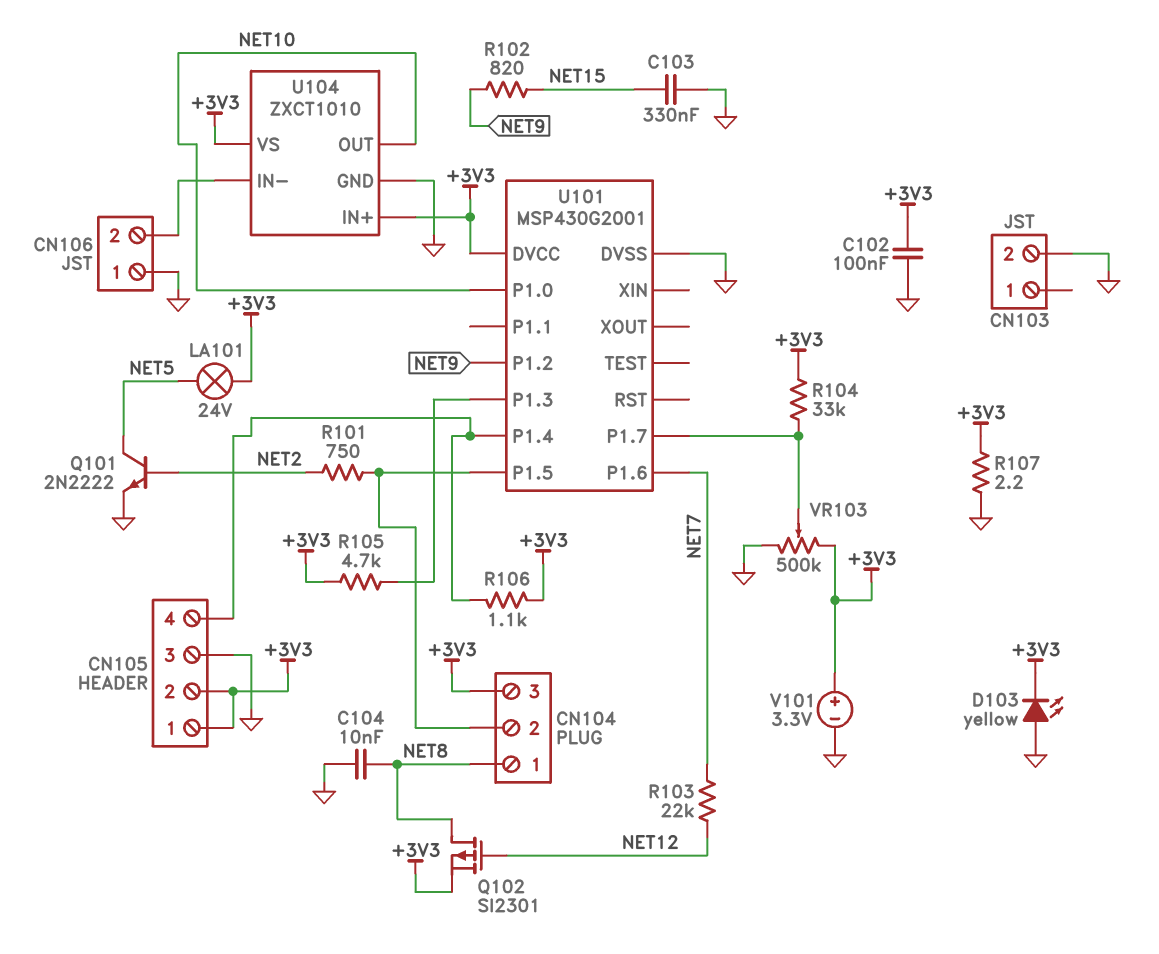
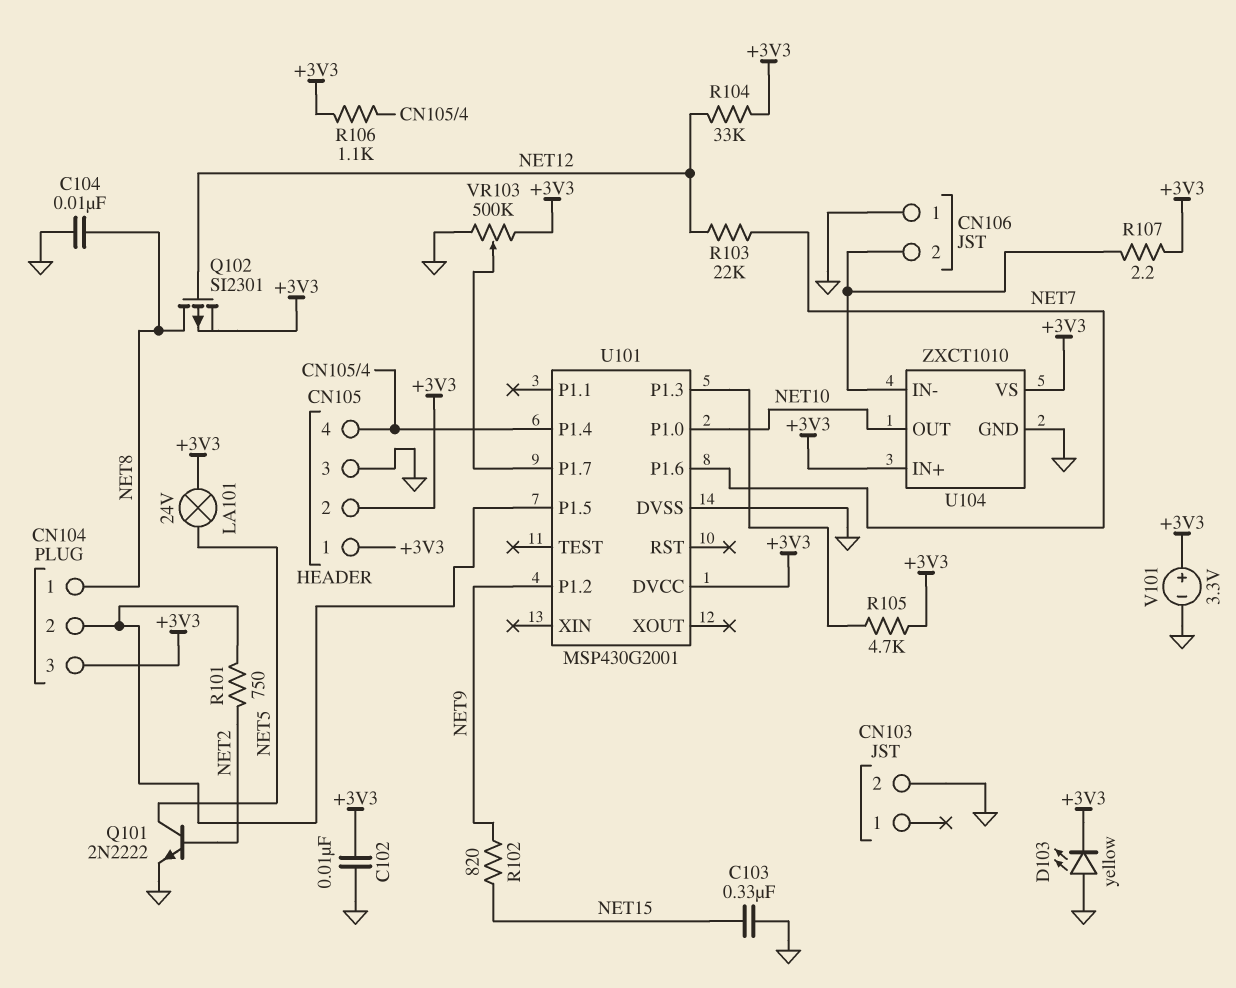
C102: 100nF (+3V3, GND) -> 10nF (+3V3, GND)
R104: 33k (+3V3, U101/P1.7) -> 33k (+3V3, NET12)
R107: 2.2 (+3V3, GND) -> 2.2 (+3V3, CN106/2)

